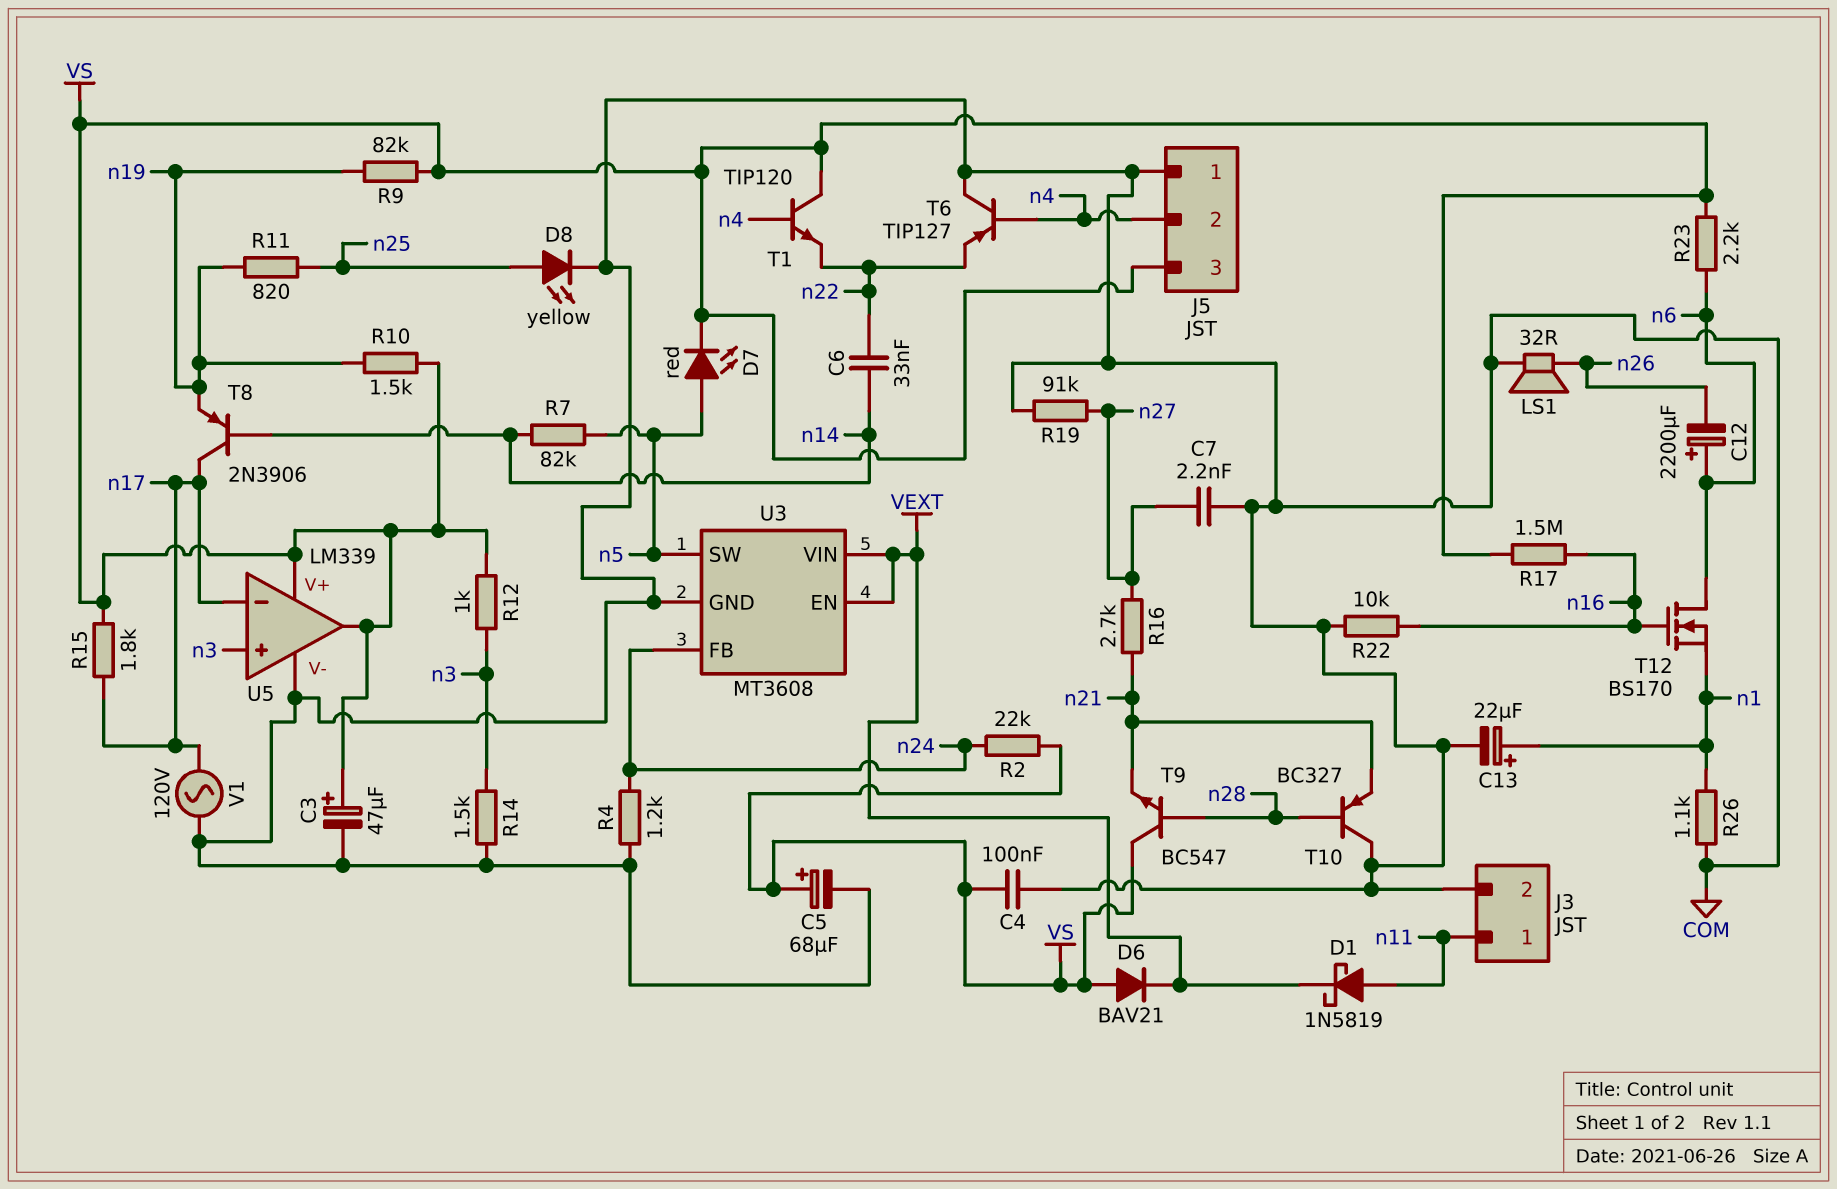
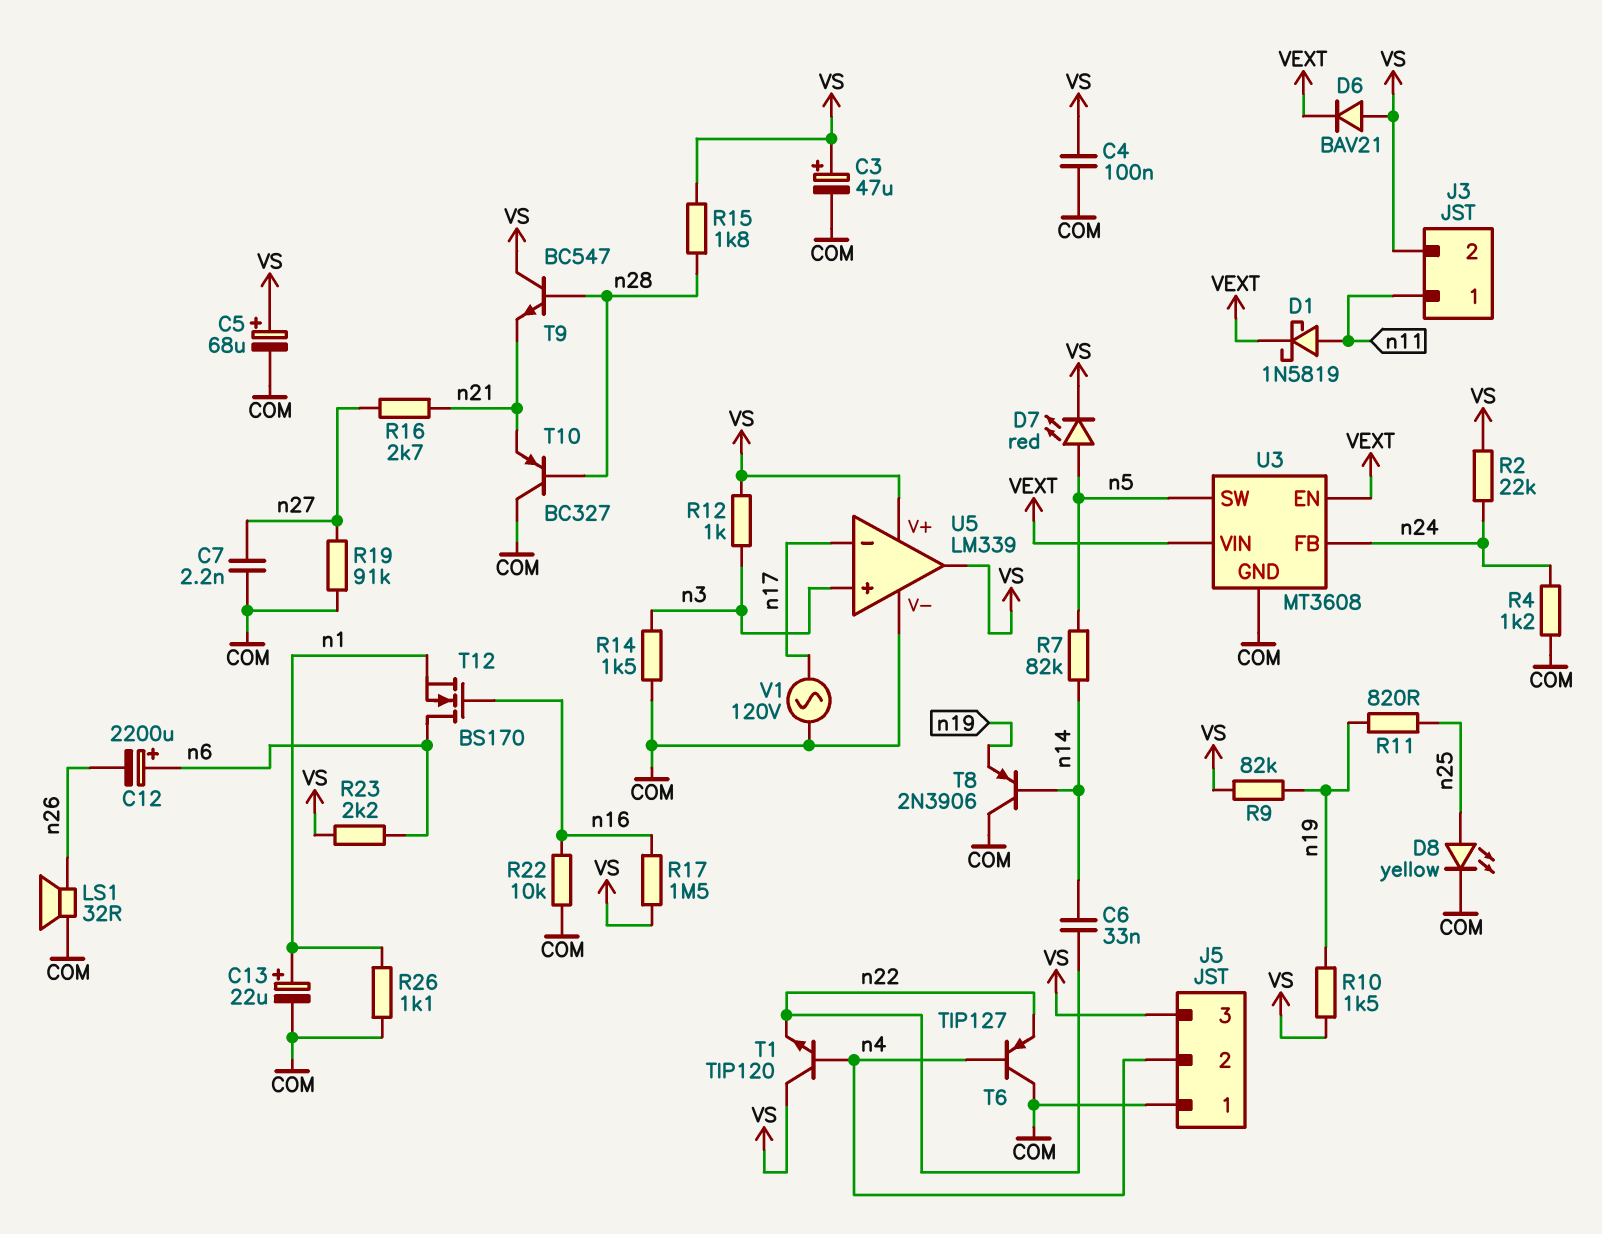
J3 pin 2: COM -> VS
R15: 1.8k (VS, n17) -> 1.8k (VS, n28)
T8: PNP 2N3906 (B n14, C n17, E n19) -> PNP 2N3906 (B n14, C COM, E n19)

